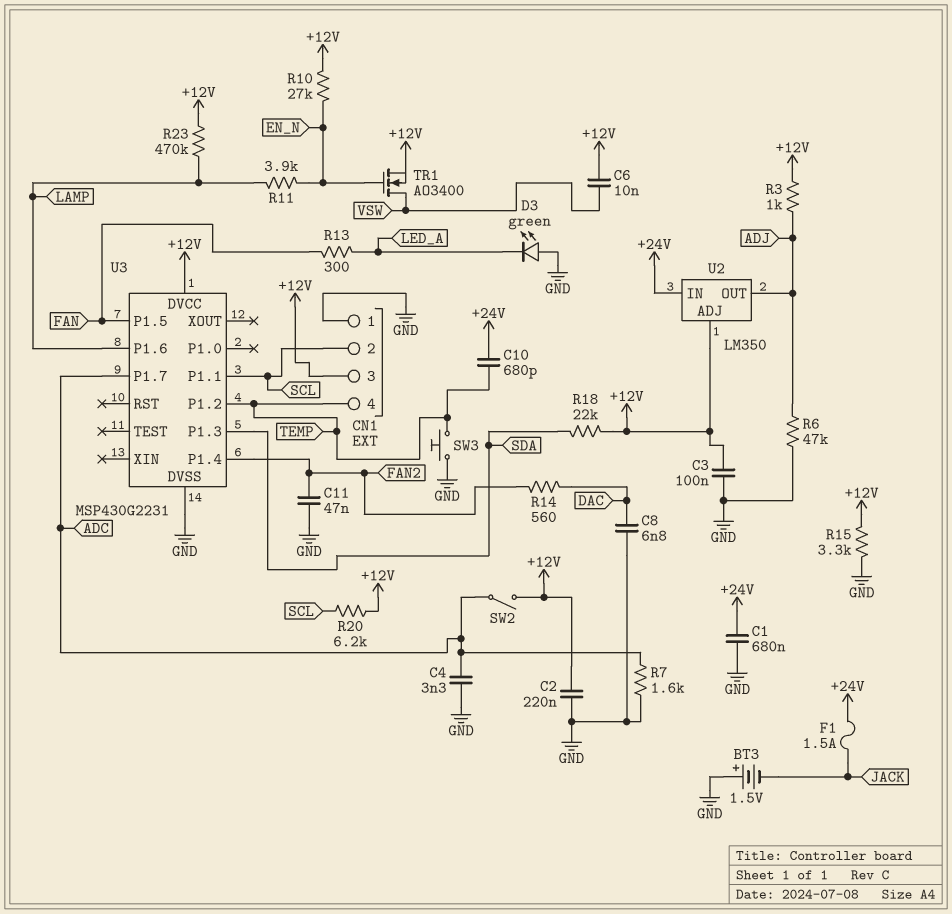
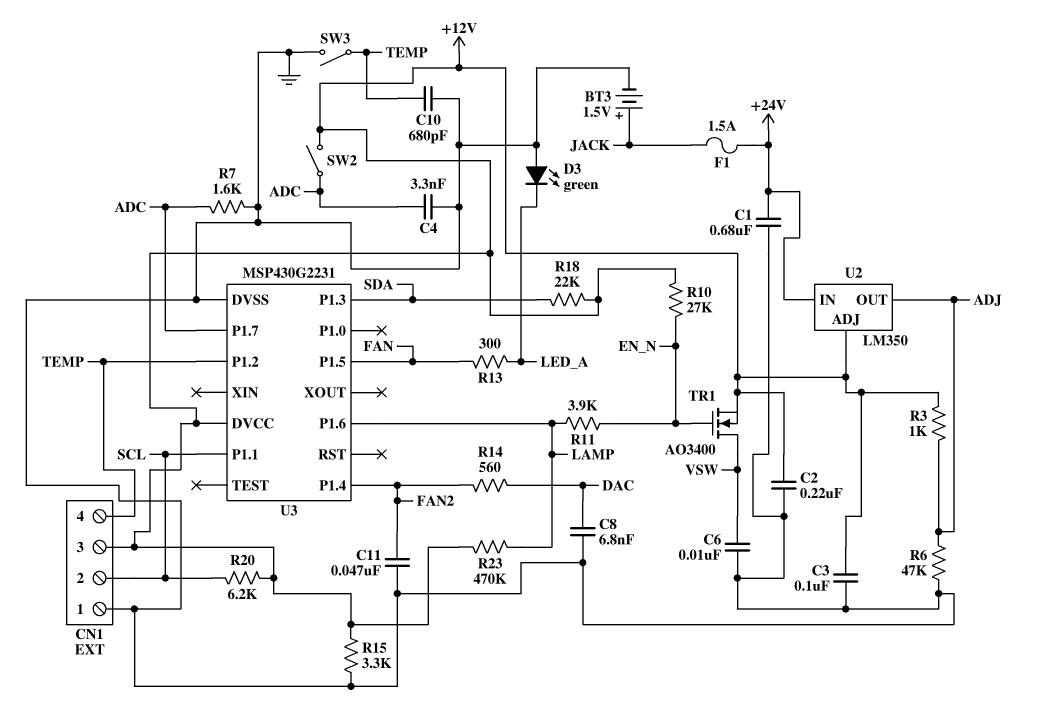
BT3: 1.5V (plus GND, minus JACK) -> 1.5V (plus JACK, minus GND)
C6: 10nF (+12V, VSW) -> 10nF (GND, VSW)
C10: 680pF (+24V, TEMP) -> 680pF (GND, TEMP)
SW3: button (GND, TEMP) -> switch (GND, TEMP)

